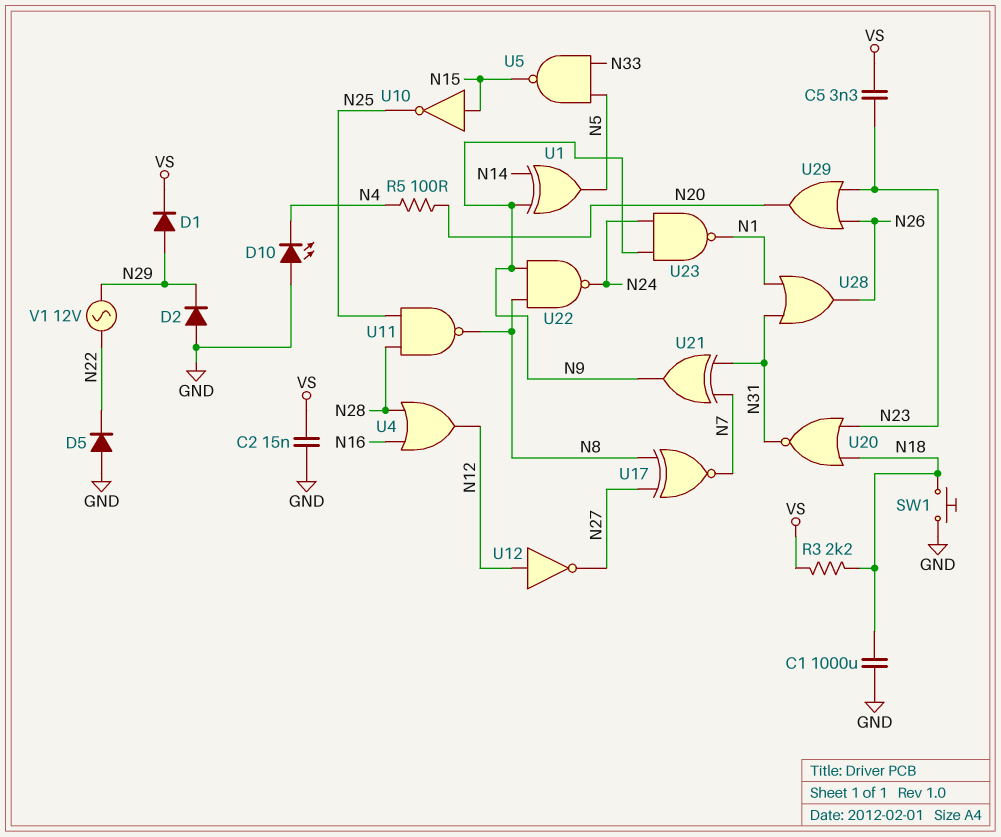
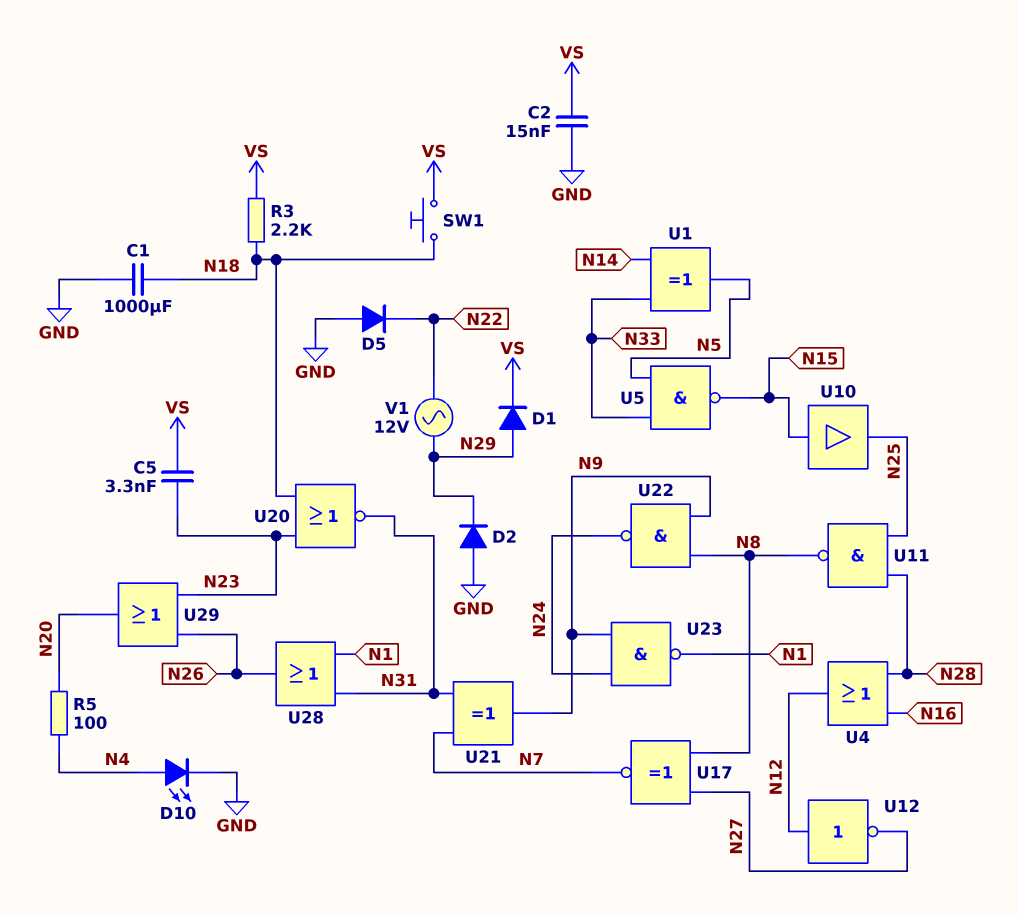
D10: LED (A GND, K N4) -> LED (A N4, K GND)
SW1: button (GND, N18) -> button (N18, VS)
U1: XOR (in N9, in N14, out N5) -> XOR (in N14, in N33, out N5)
U10: NOT (in N15, out N25) -> buffer (in N15, out N25)

